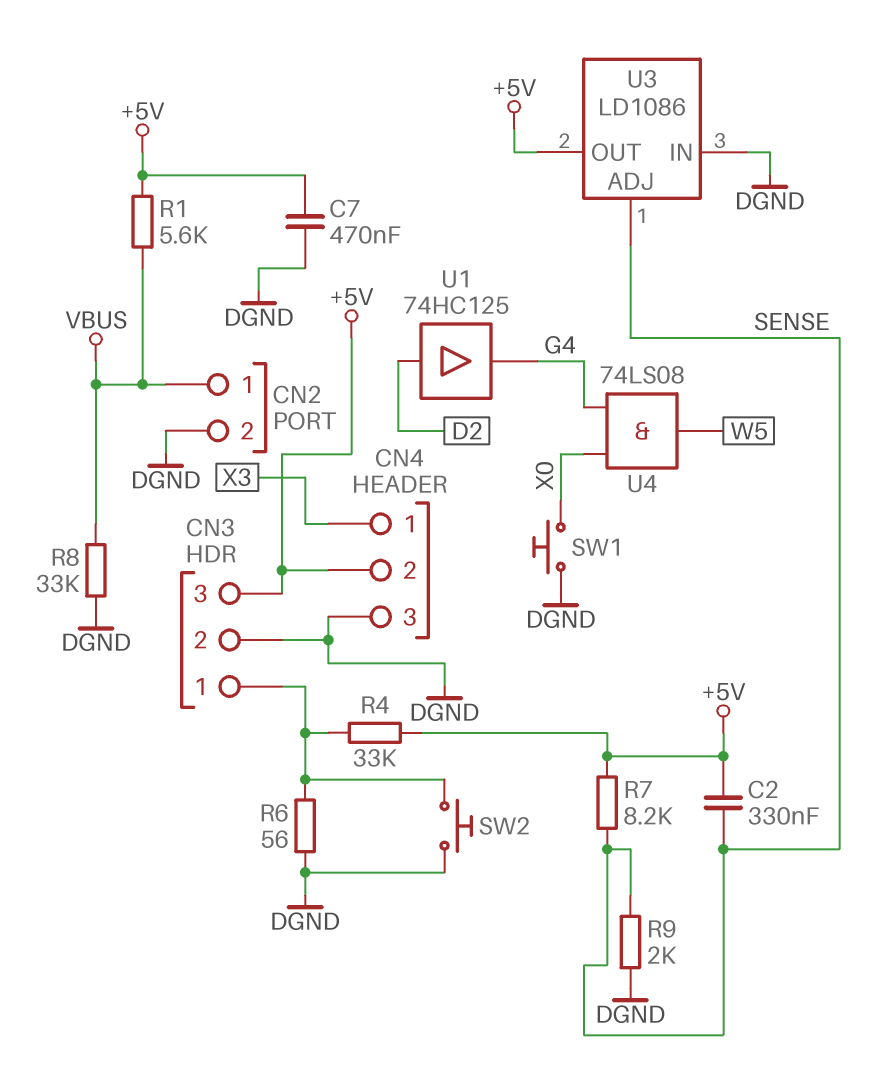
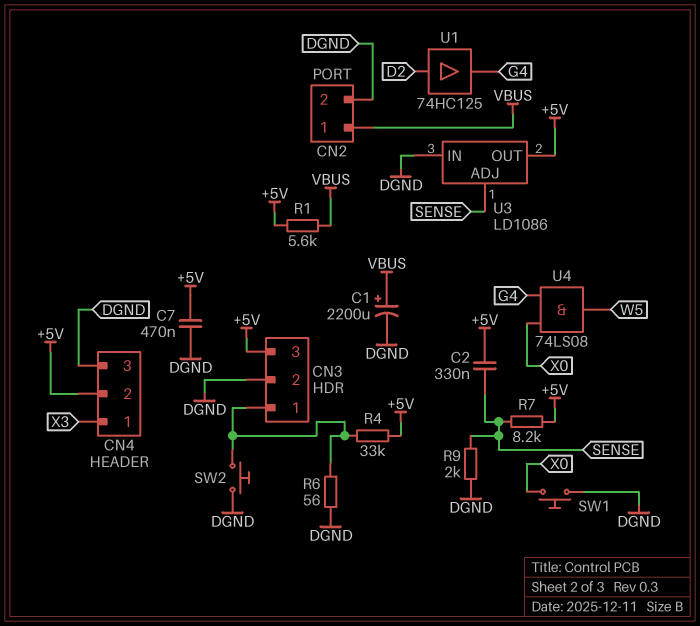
C1: none -> 2200uF (plus VBUS, minus DGND)
R8: 33k (DGND, VBUS) -> none

